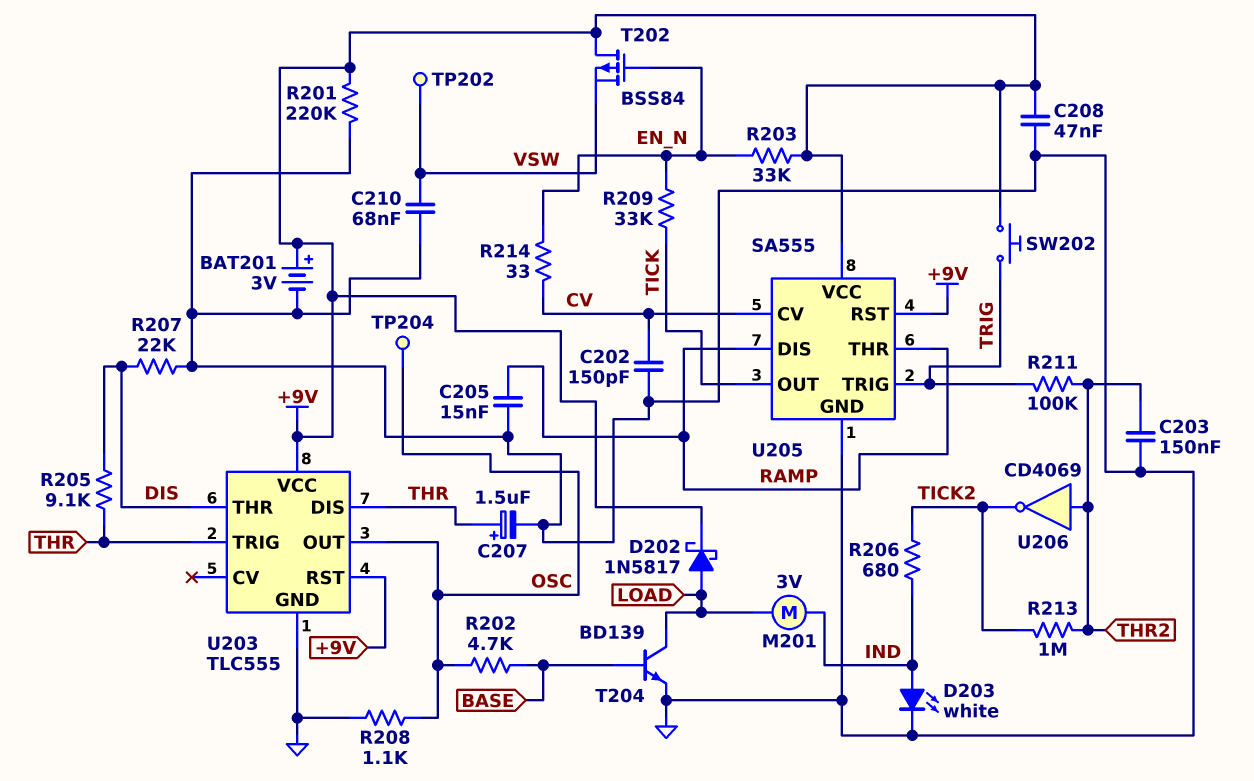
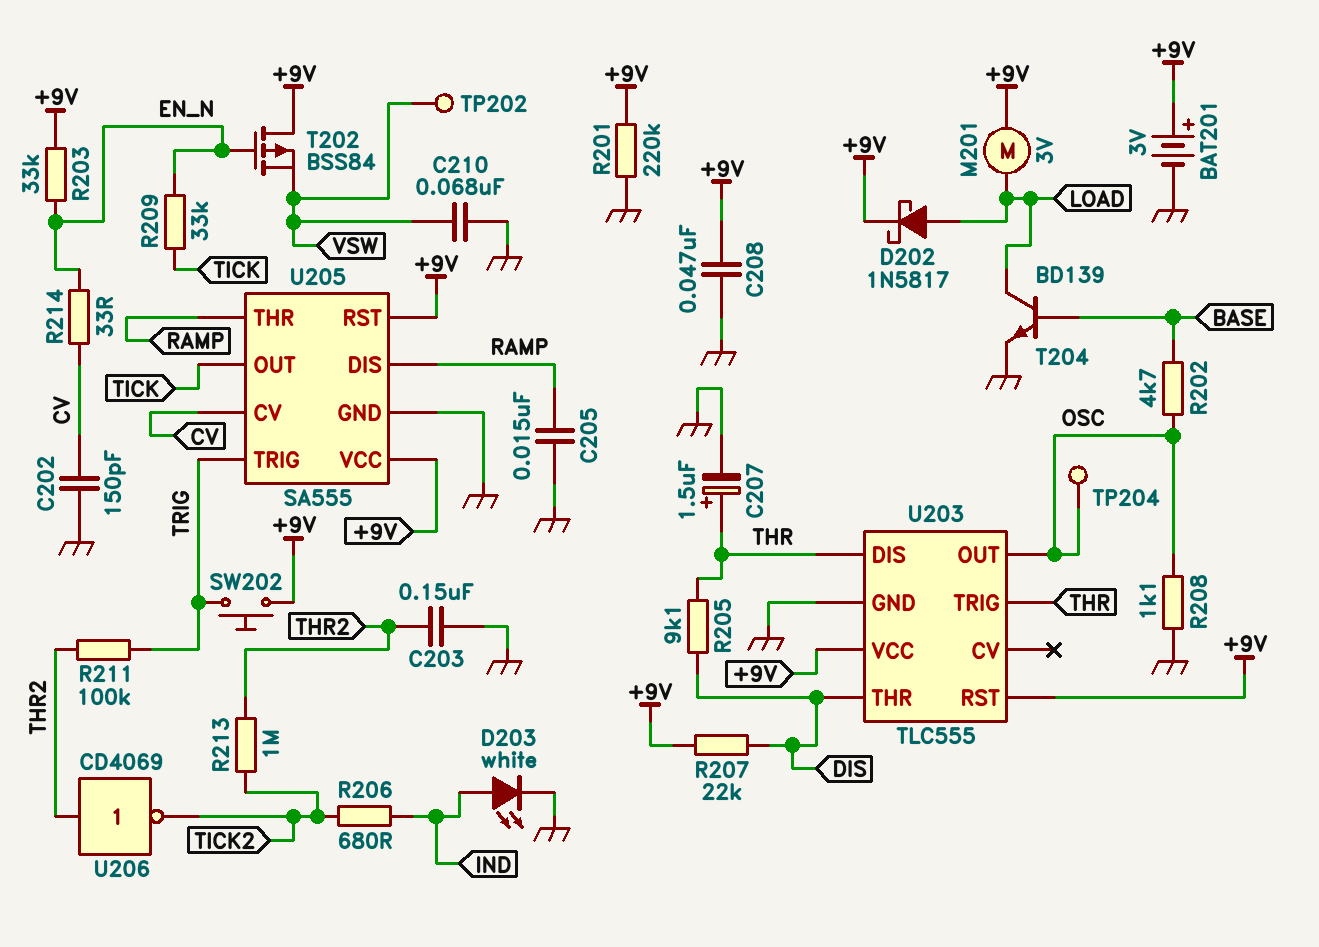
M201: motor 3V (IND, LOAD) -> motor 3V (+9V, LOAD)
R207: 22k (DIS, GND) -> 22k (+9V, DIS)

